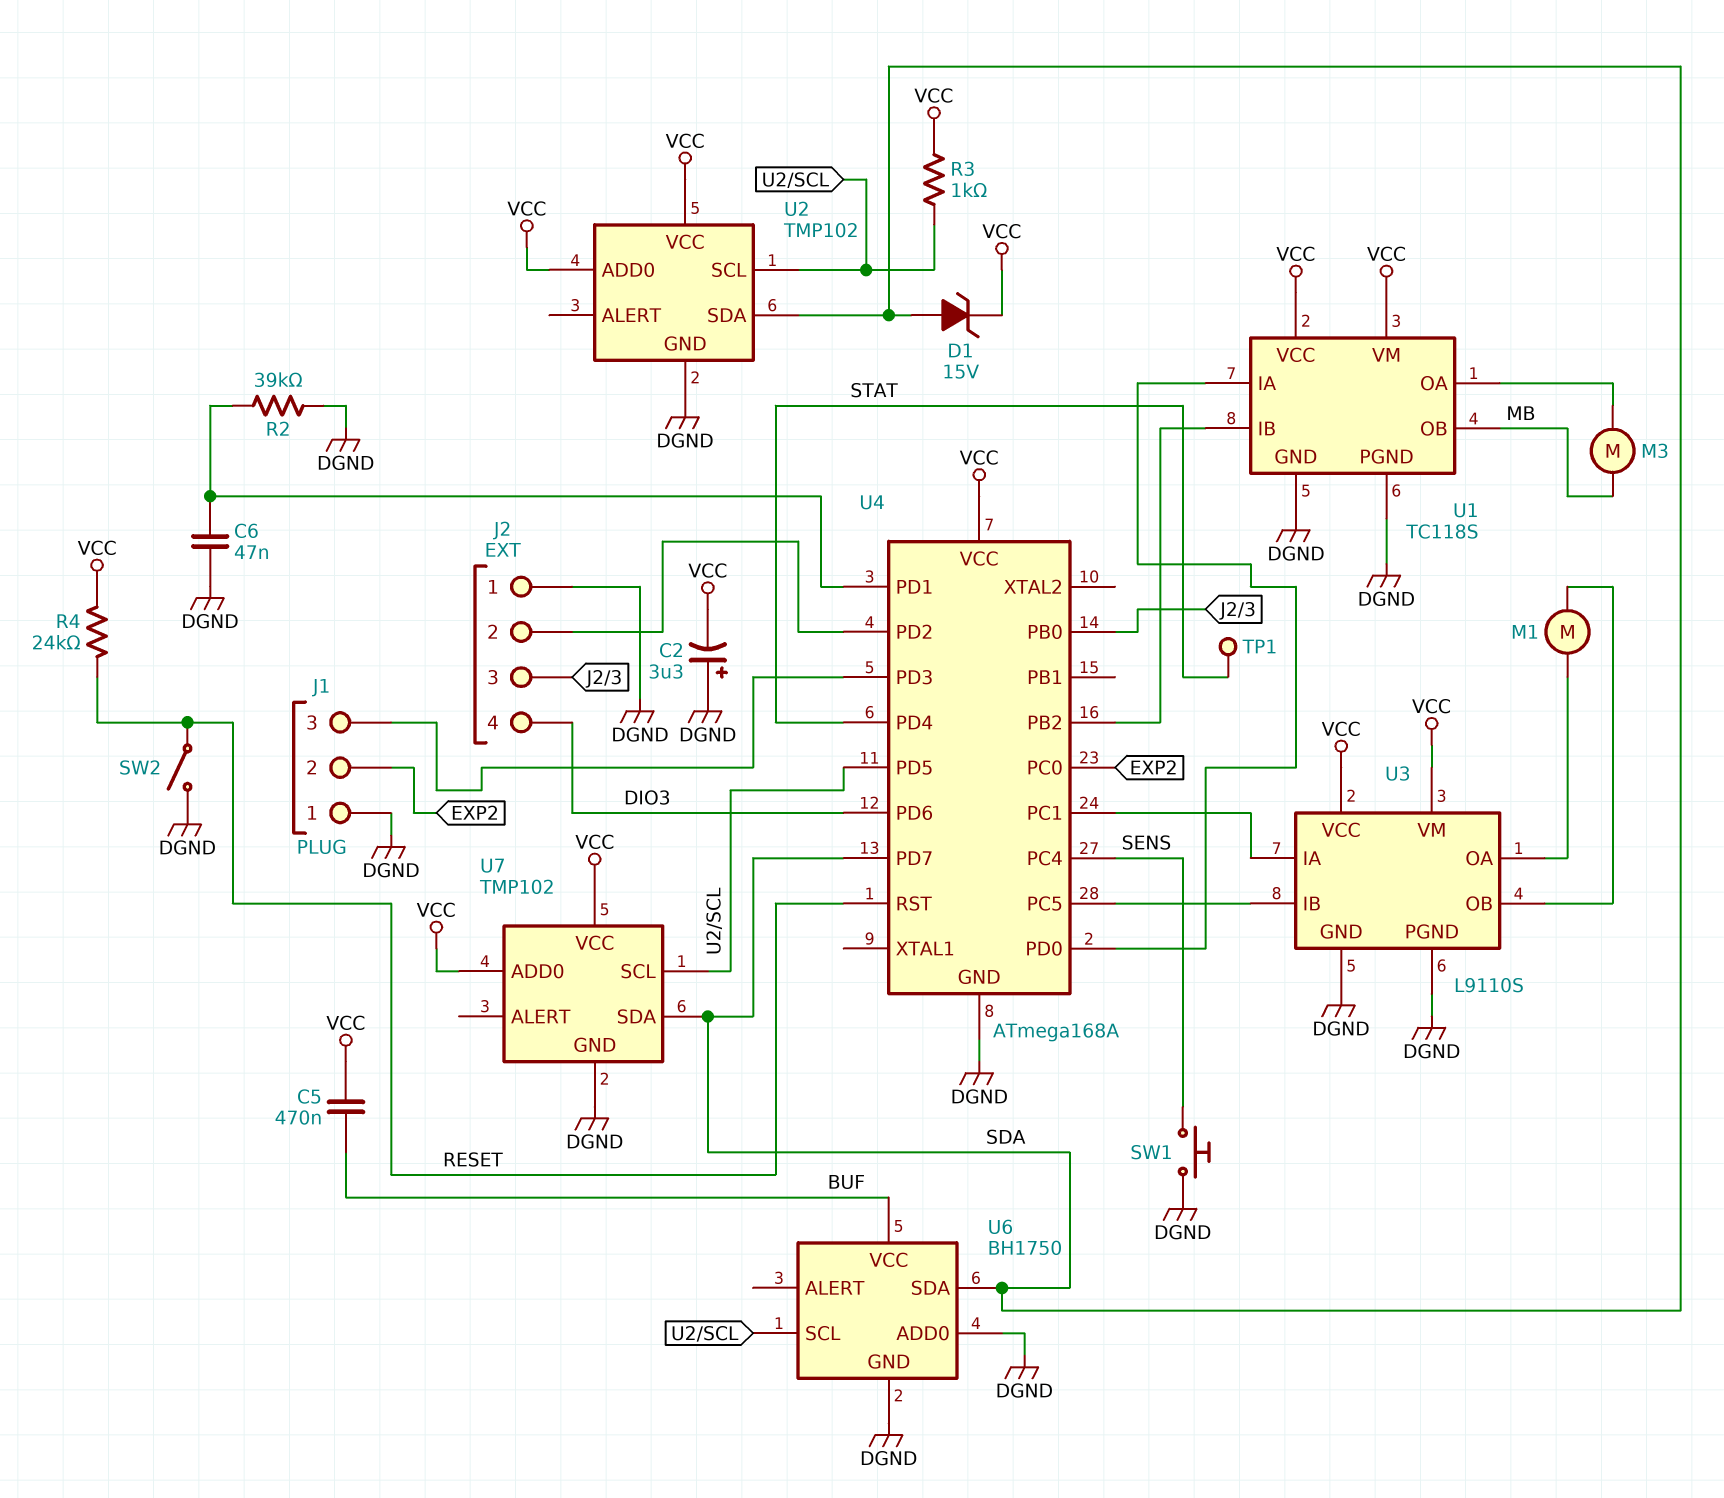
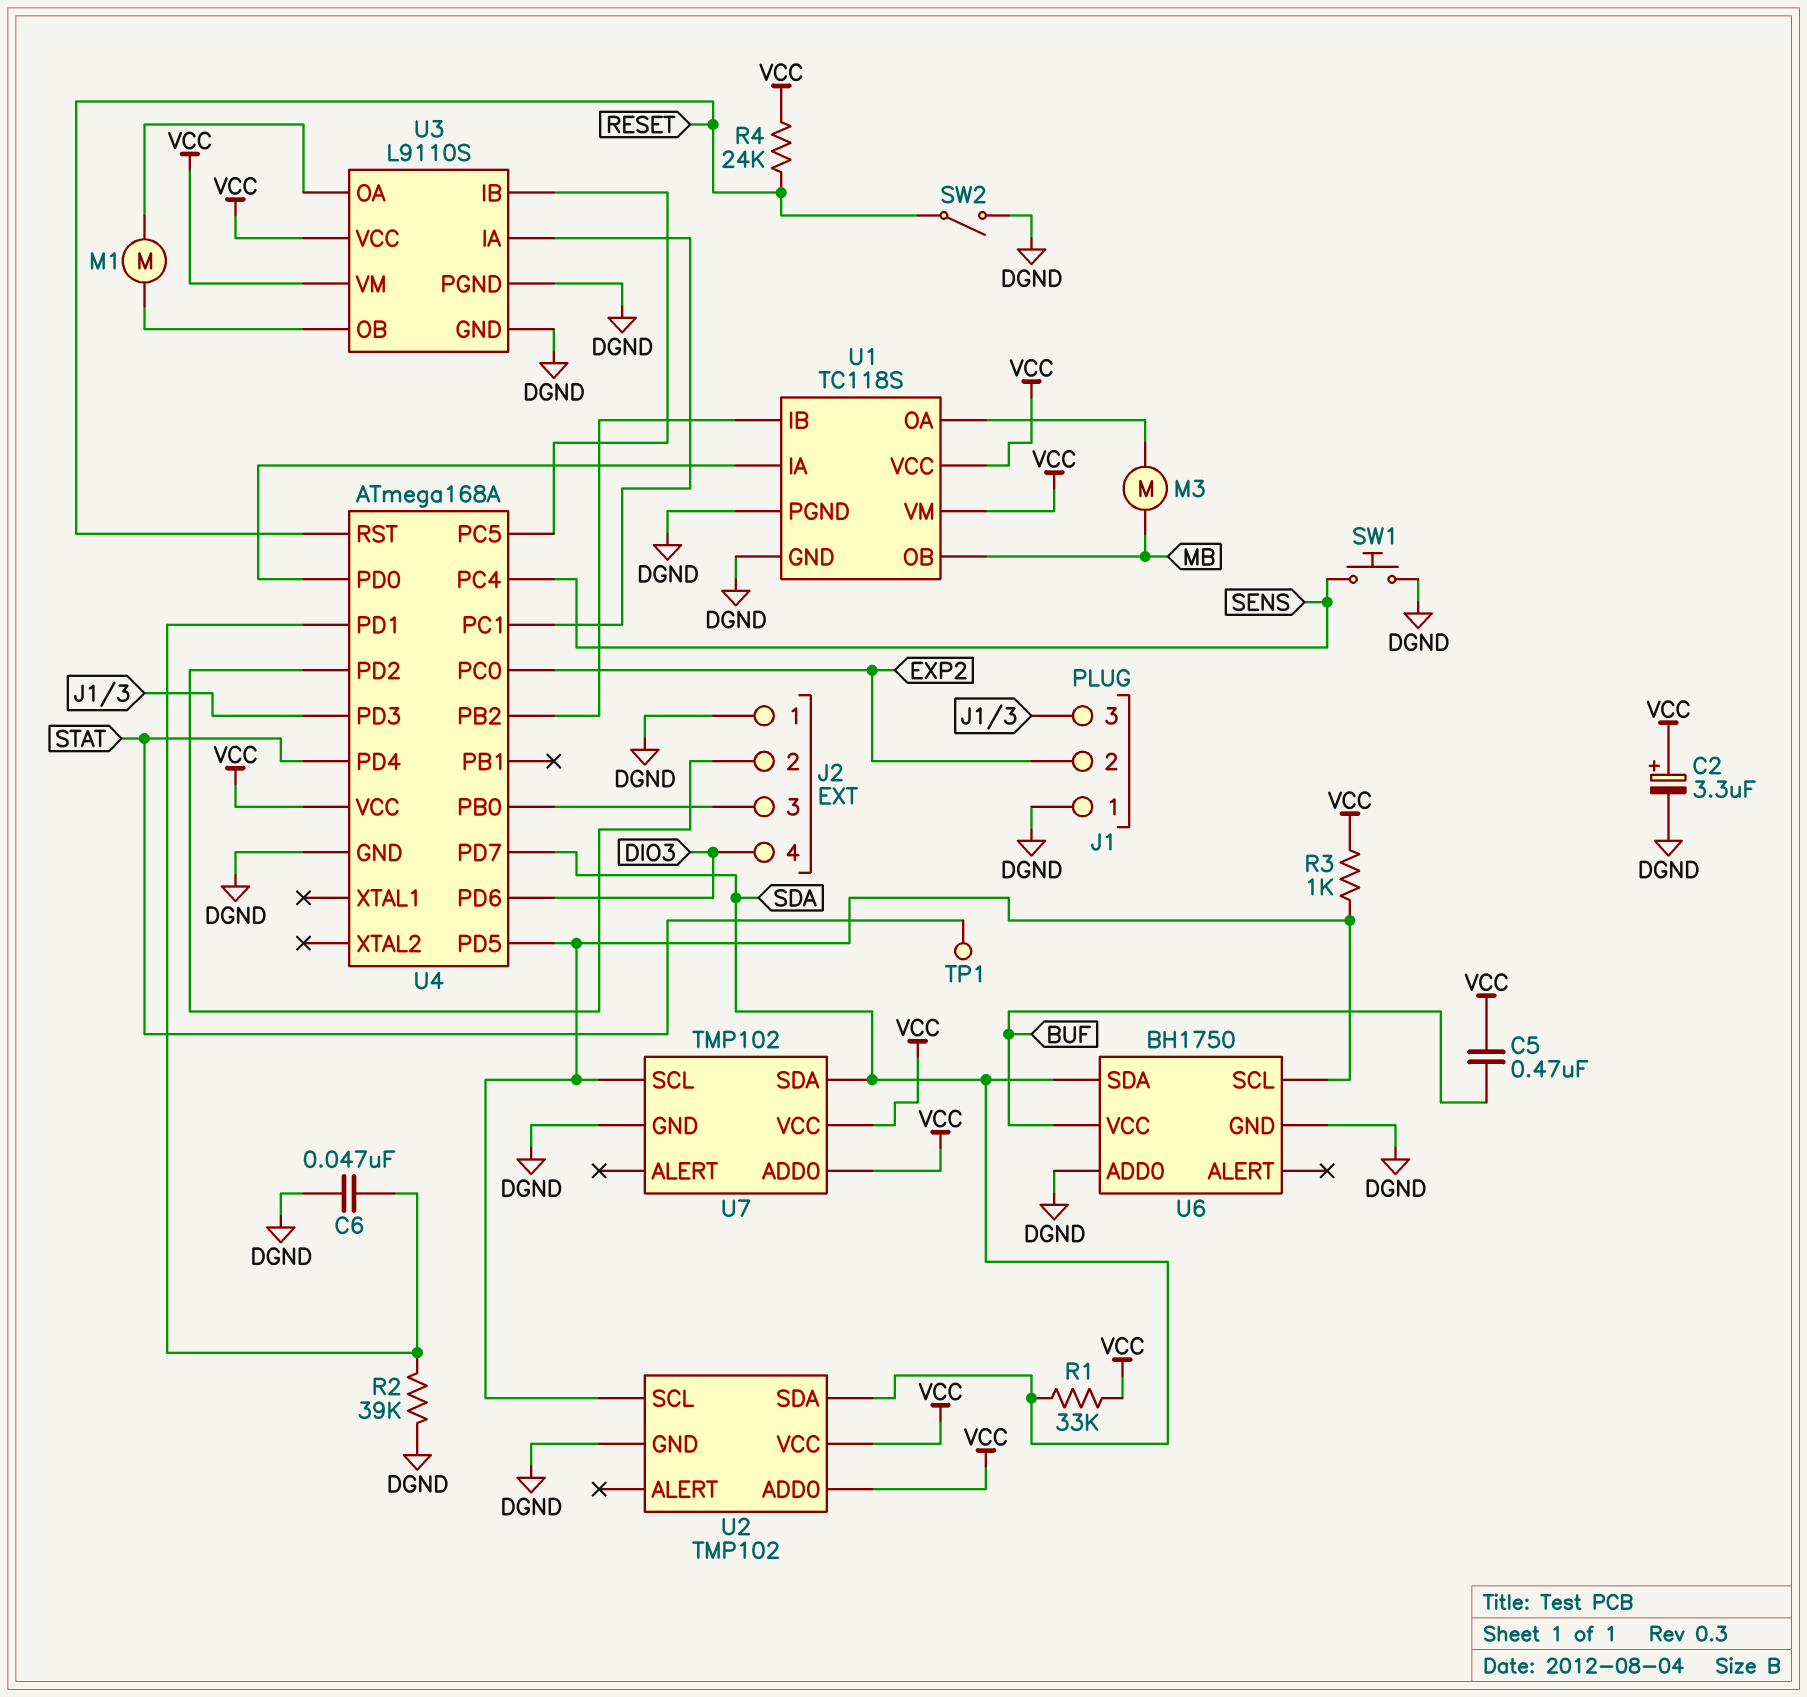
C2: 3.3uF (plus DGND, minus VCC) -> 3.3uF (plus VCC, minus DGND)
D1: zener 15V (A SDA, K VCC) -> none
R1: none -> 33k (SDA, VCC)

